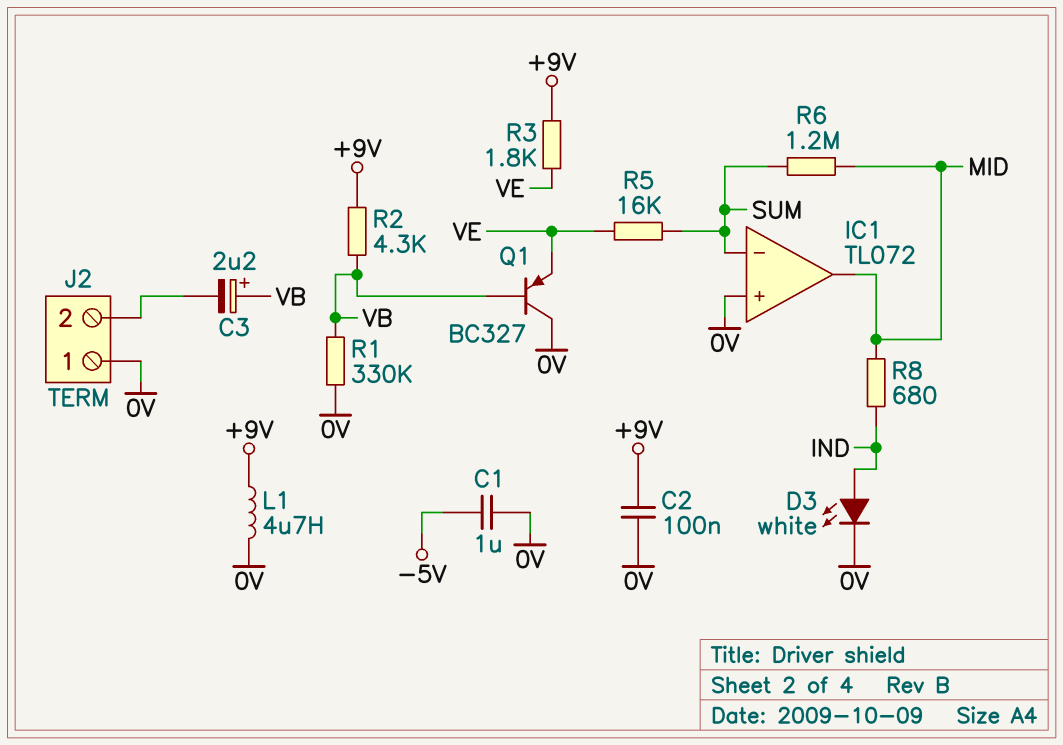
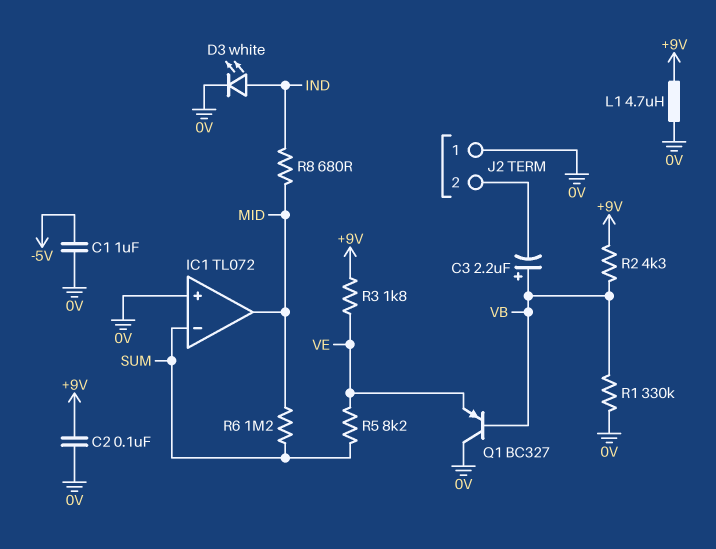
R5: 16k (SUM, VE) -> 8.2k (SUM, VE)

